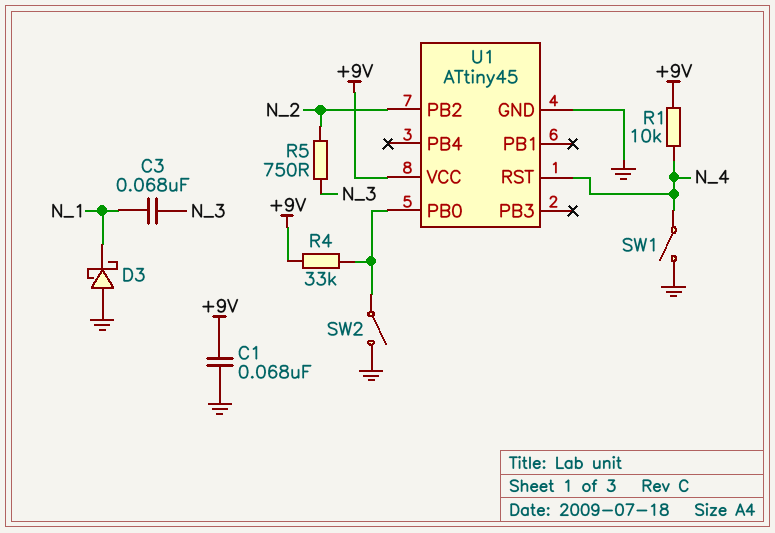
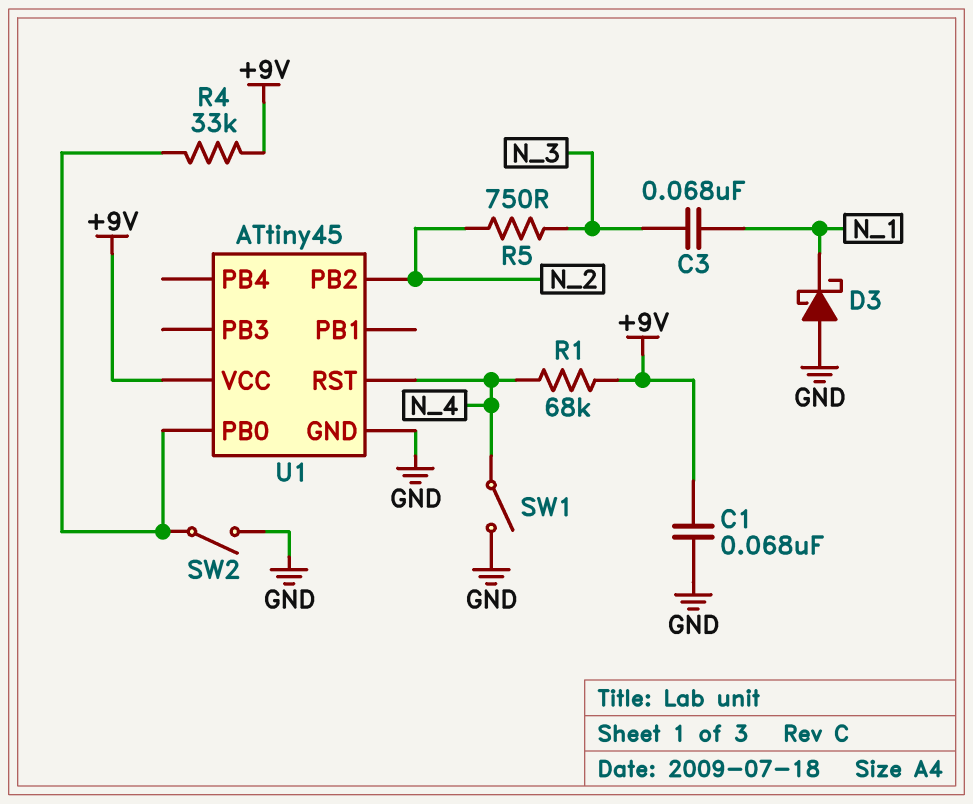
R1: 10k (+9V, N_4) -> 68k (+9V, N_4)

